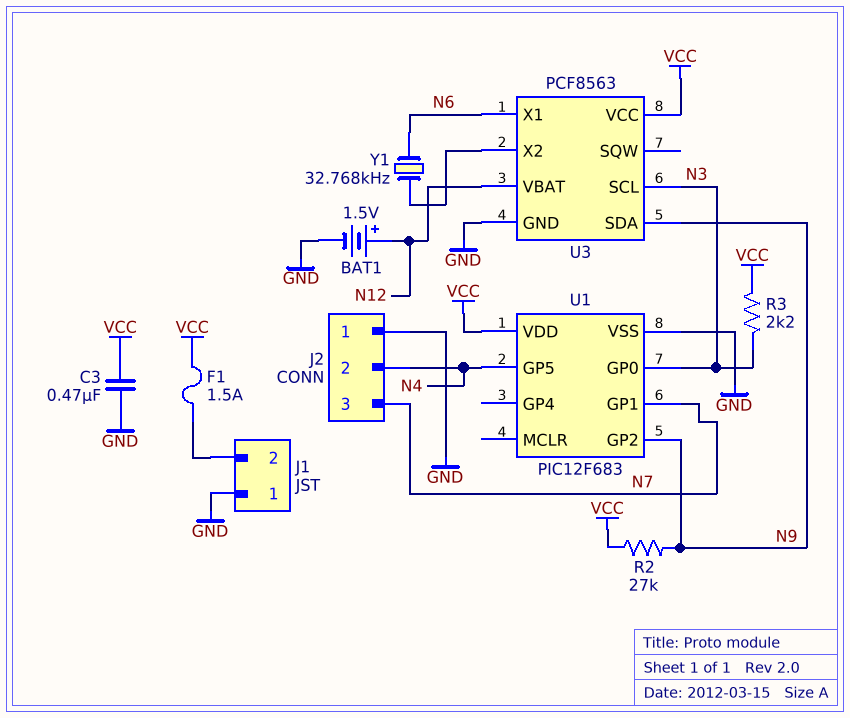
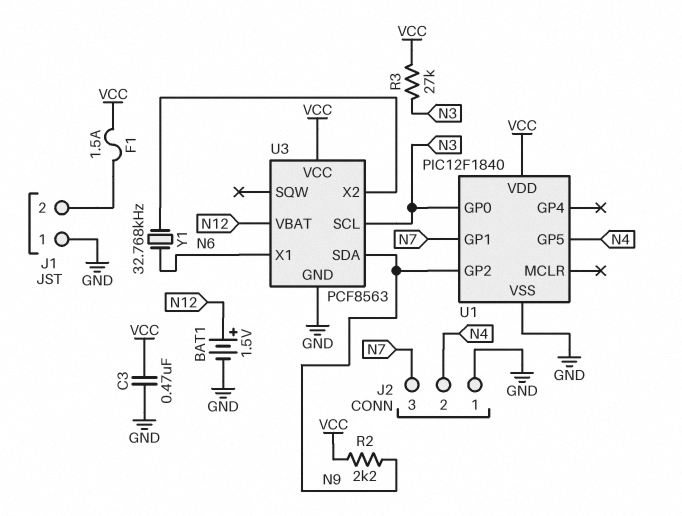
R2: 27k (N9, VCC) -> 2.2k (N9, VCC)
R3: 2.2k (N3, VCC) -> 27k (N3, VCC)
U1: PIC12F683 -> PIC12F1840

